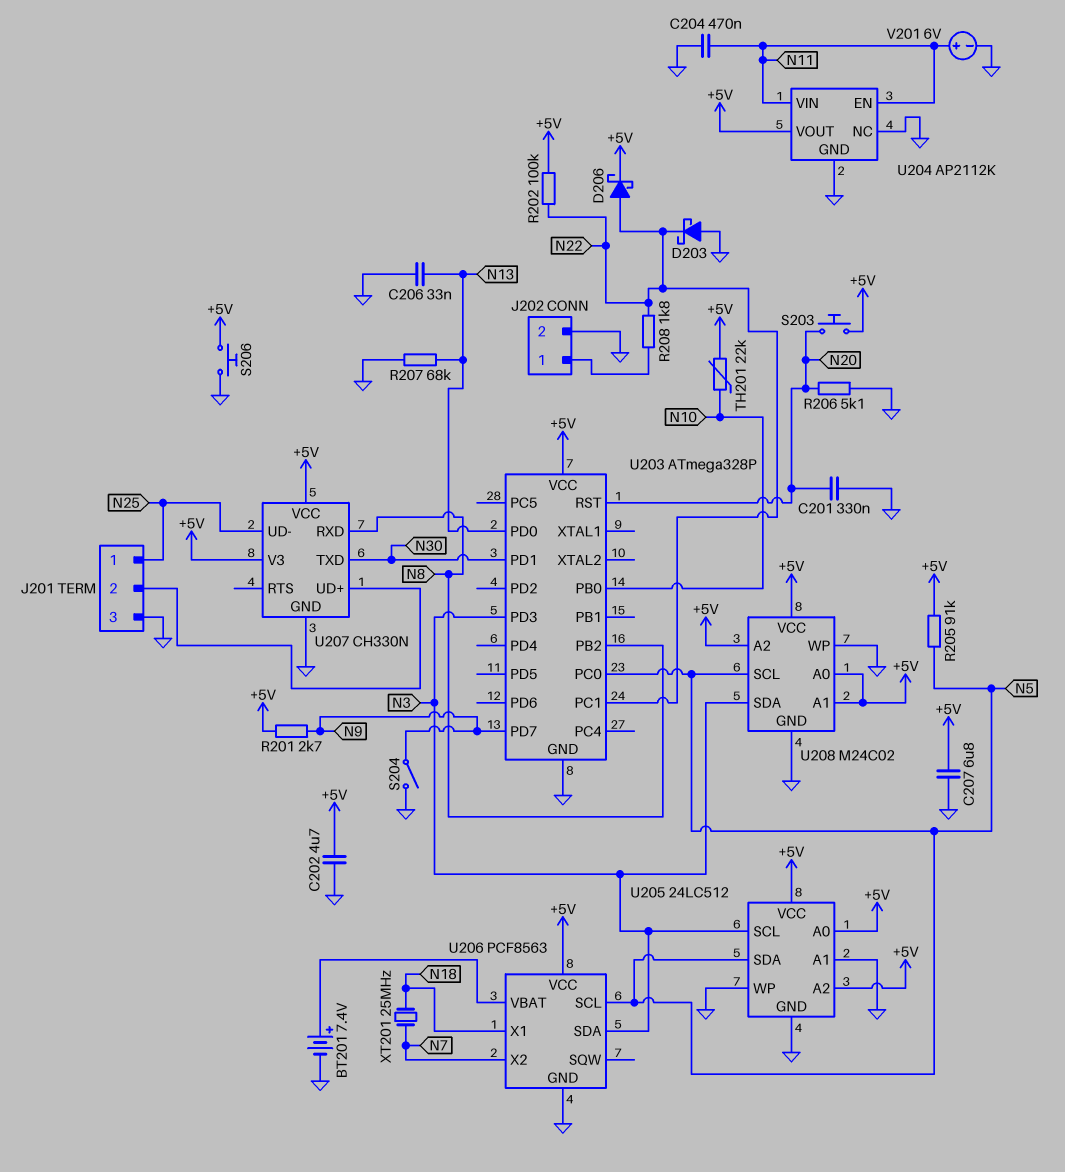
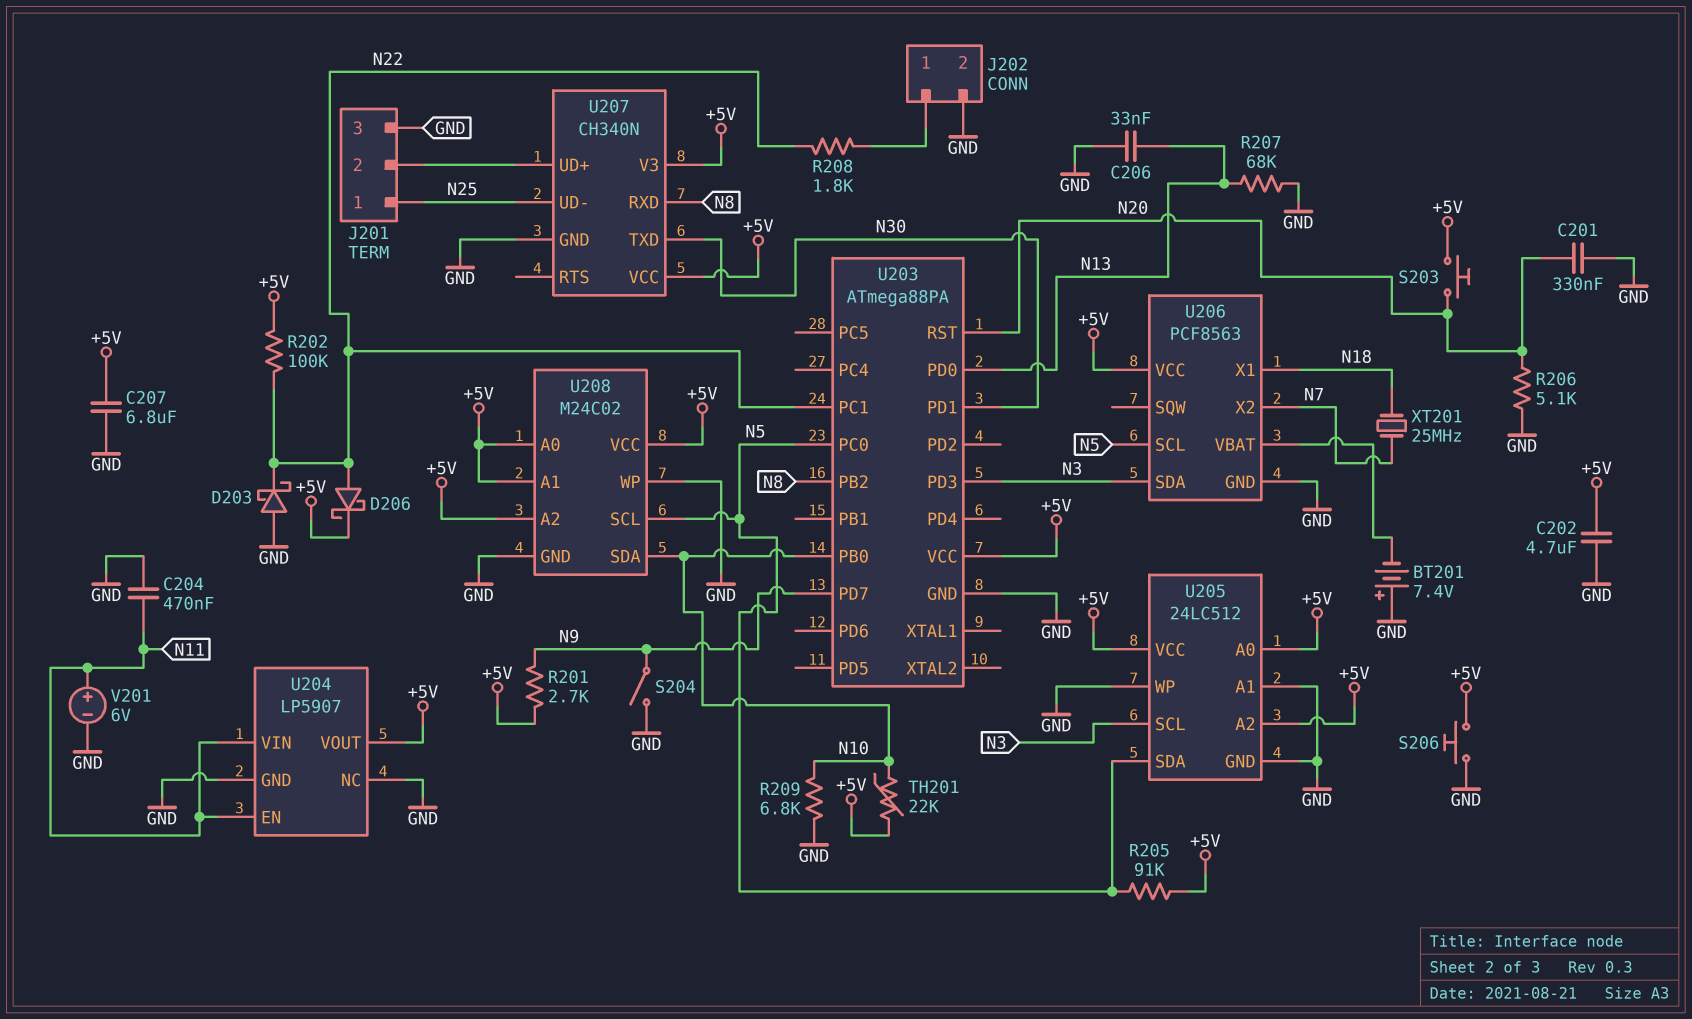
BT201: 7.4V (plus U206/VBAT, minus GND) -> 7.4V (plus GND, minus U206/VBAT)
R209: none -> 6.8k (GND, N10)
U203: ATmega328P -> ATmega88PA
U204: AP2112K -> LP5907
U207: CH330N -> CH340N
U208 pin SDA: N3 -> N10

